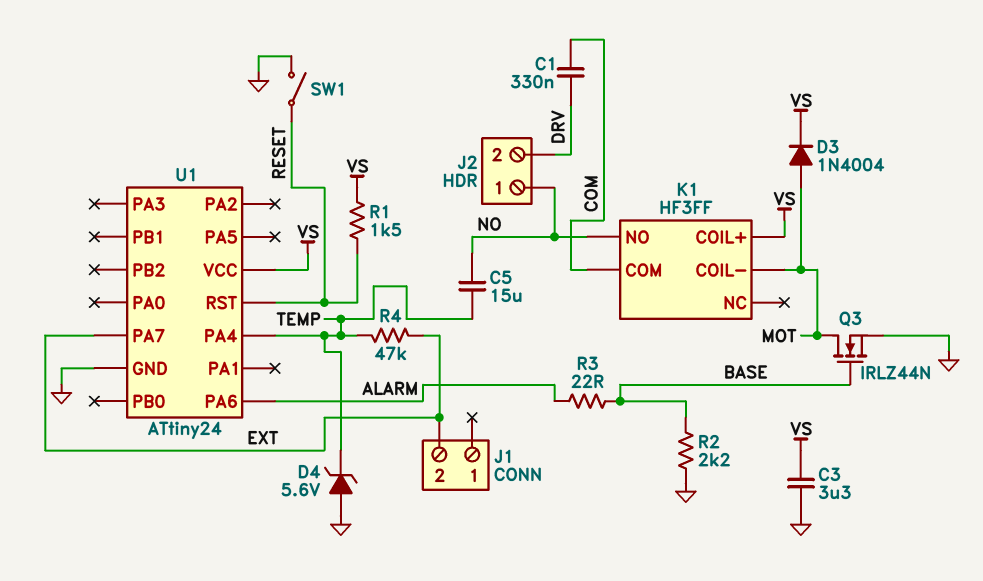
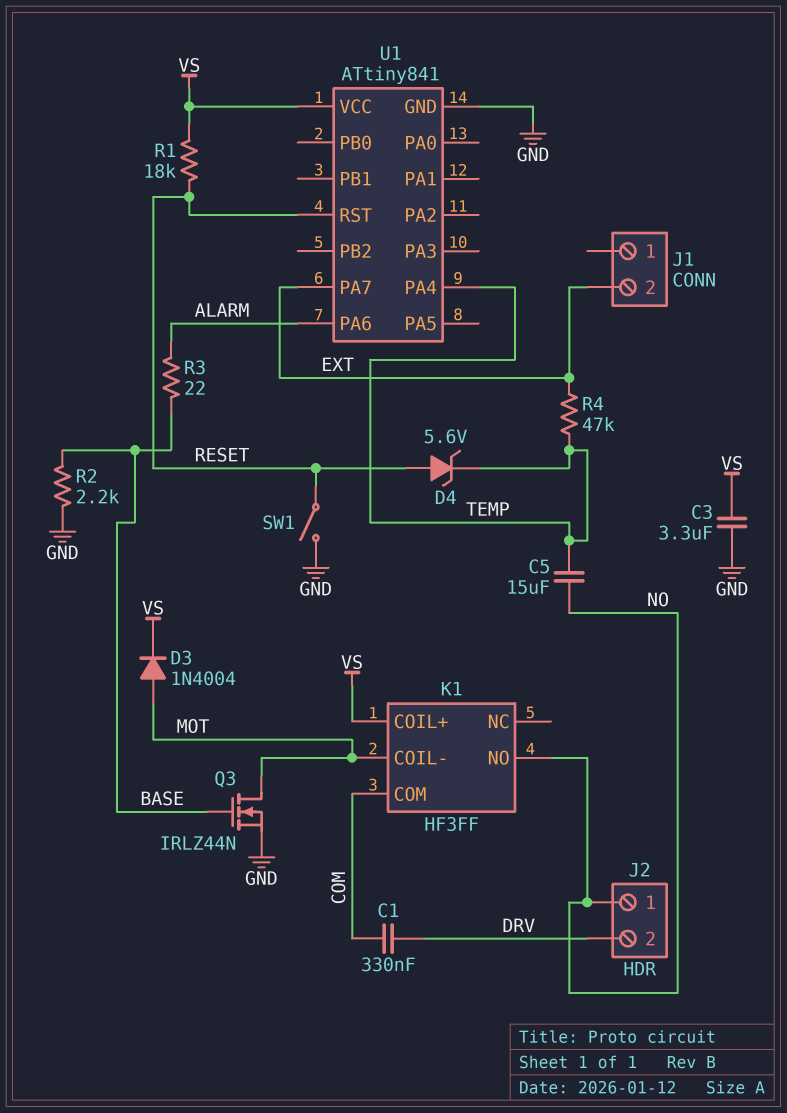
D4: zener 5.6V (A GND, K TEMP) -> zener 5.6V (A RESET, K TEMP)
R1: 1.5k (RESET, VS) -> 18k (RESET, VS)
U1: ATtiny24 -> ATtiny841

